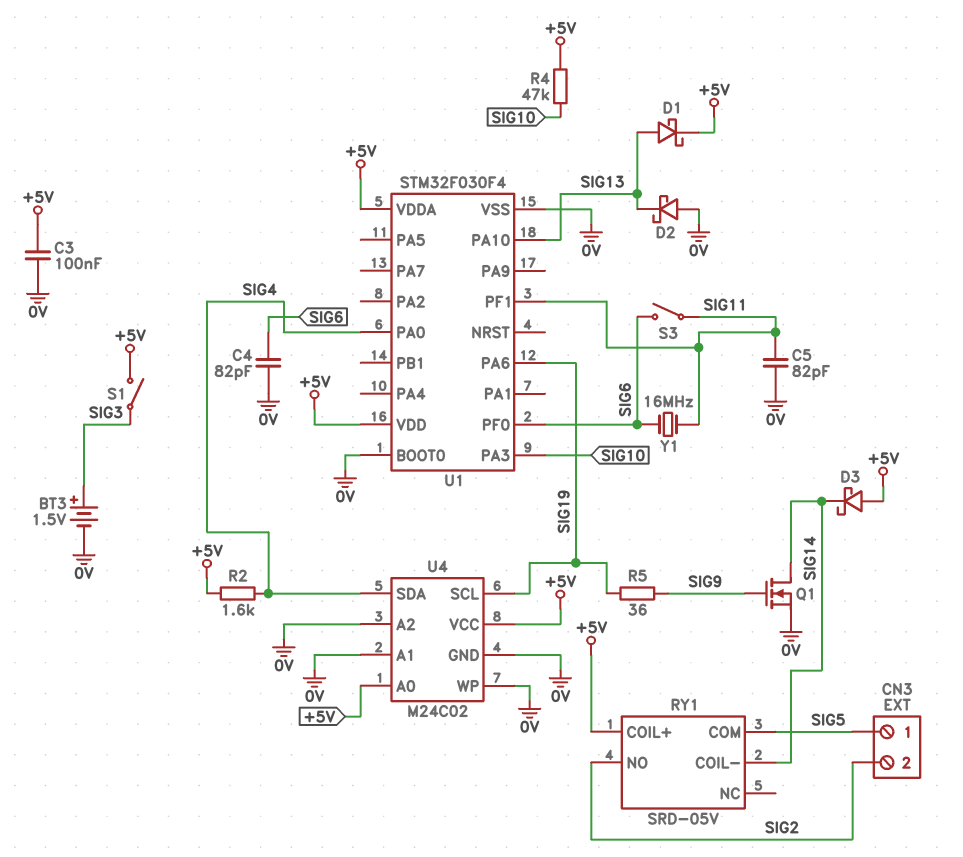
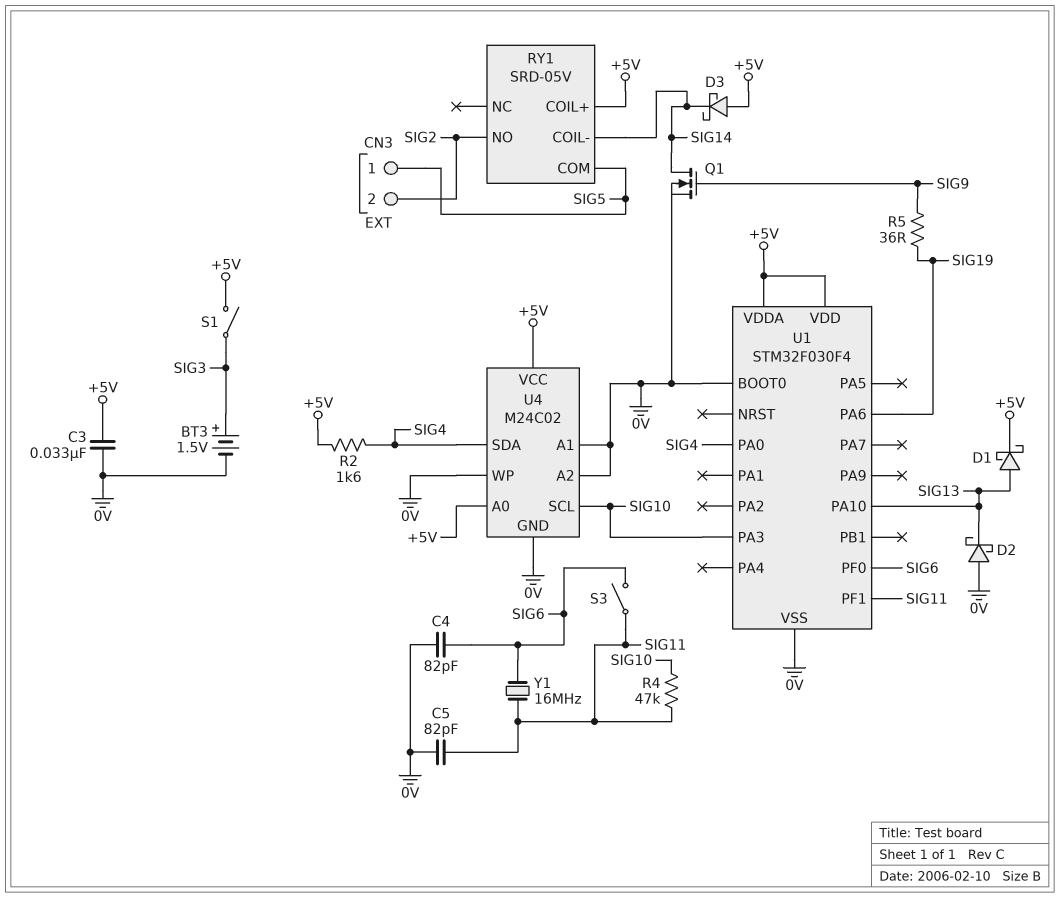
C3: 100nF (+5V, 0V) -> 33nF (+5V, 0V)
R4: 47k (+5V, SIG10) -> 47k (SIG10, SIG11)
U4 pin SCL: SIG19 -> SIG10

